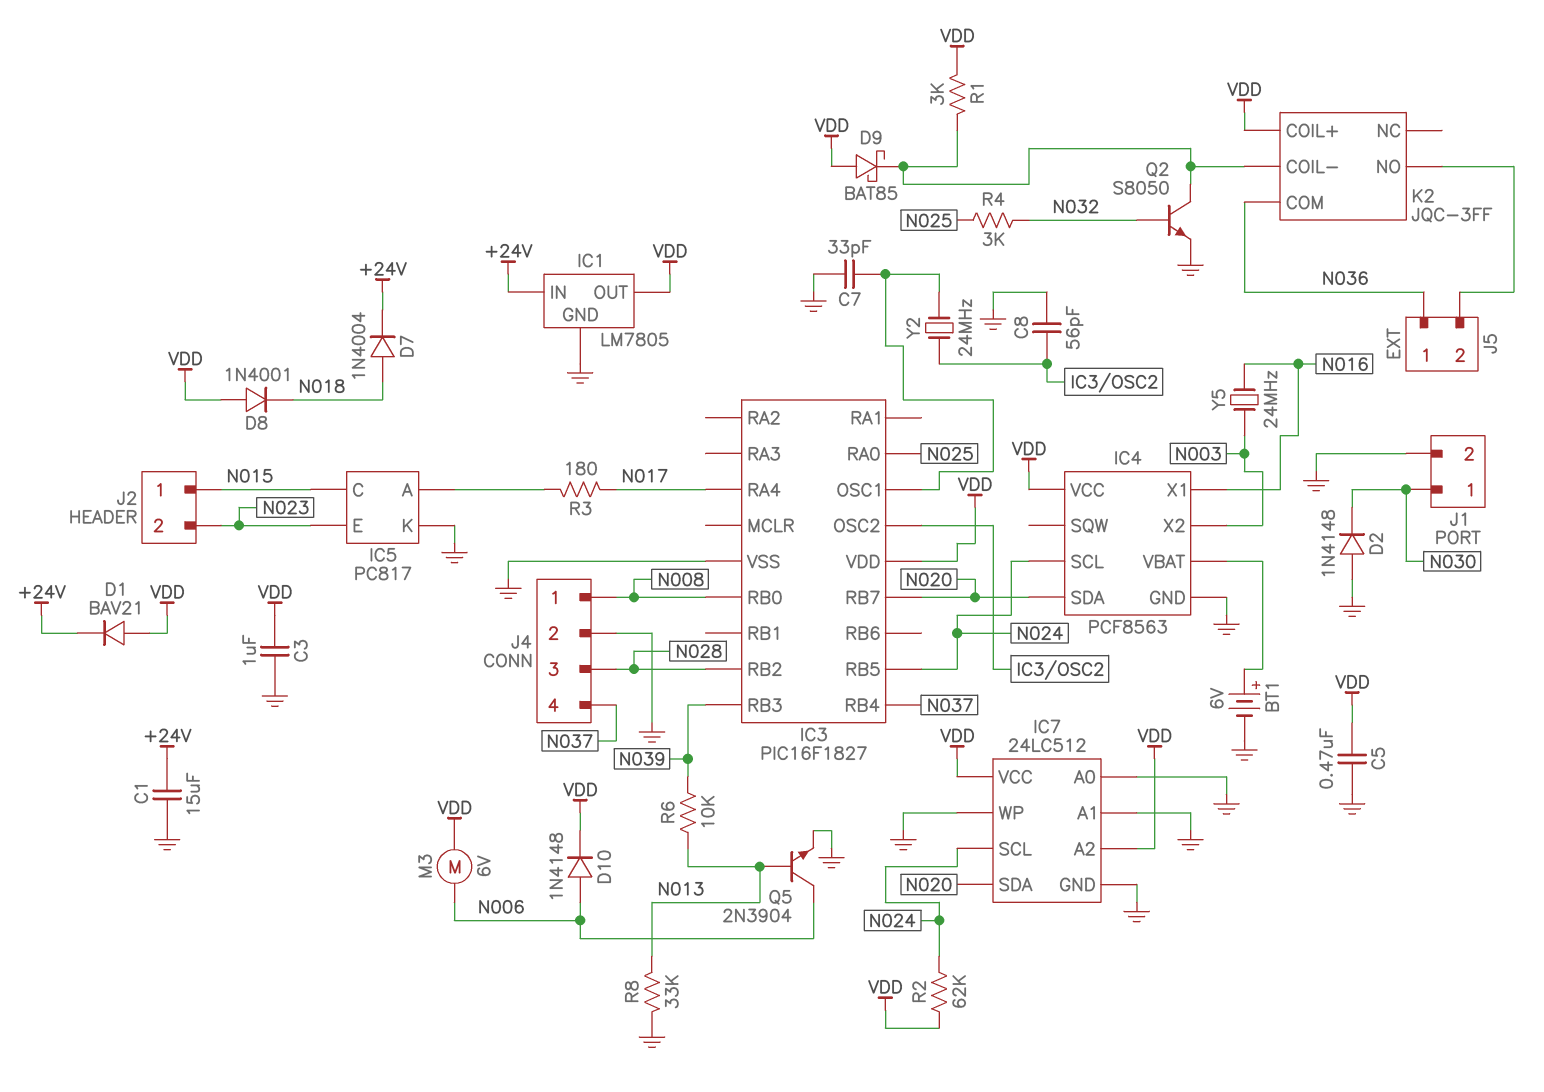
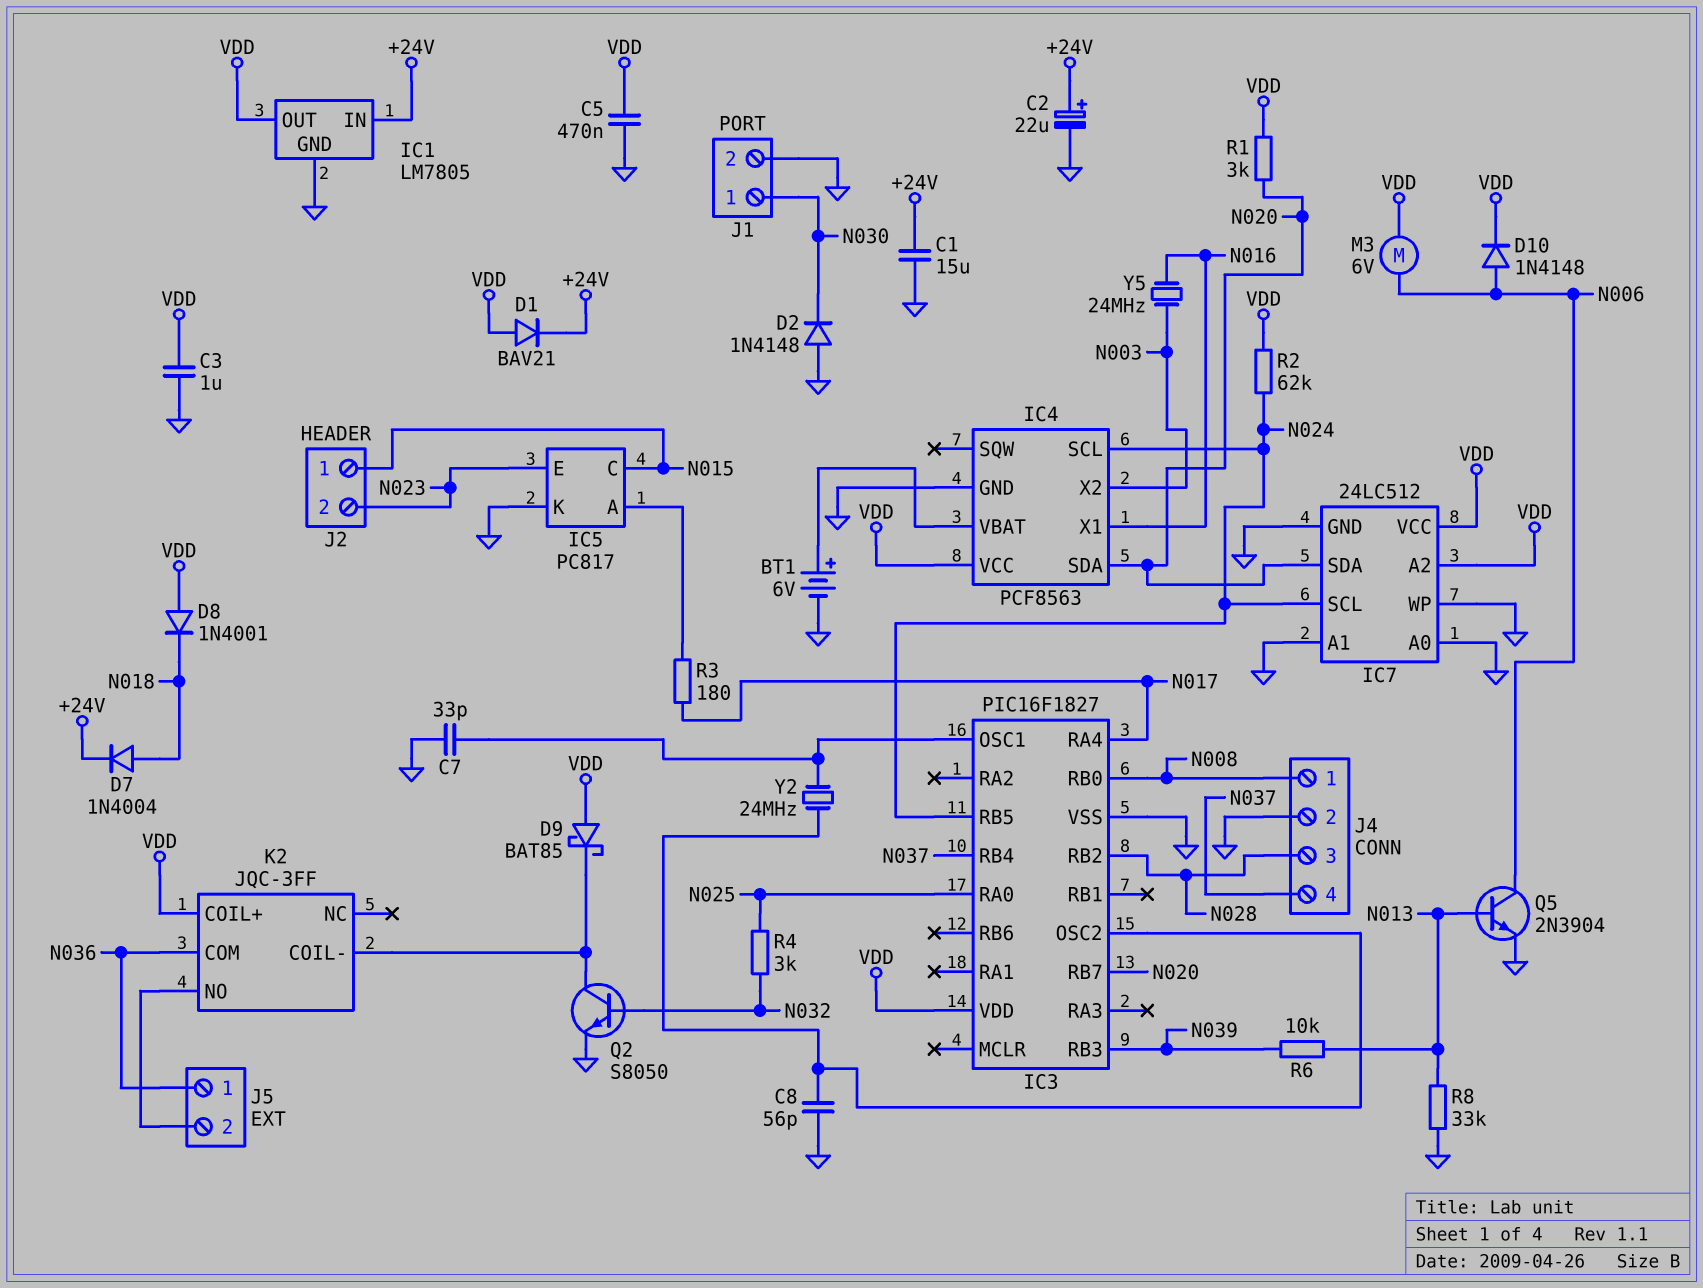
C2: none -> 22uF (plus +24V, minus GND)
R1: 3k (K2/COIL-, VDD) -> 3k (N020, VDD)

